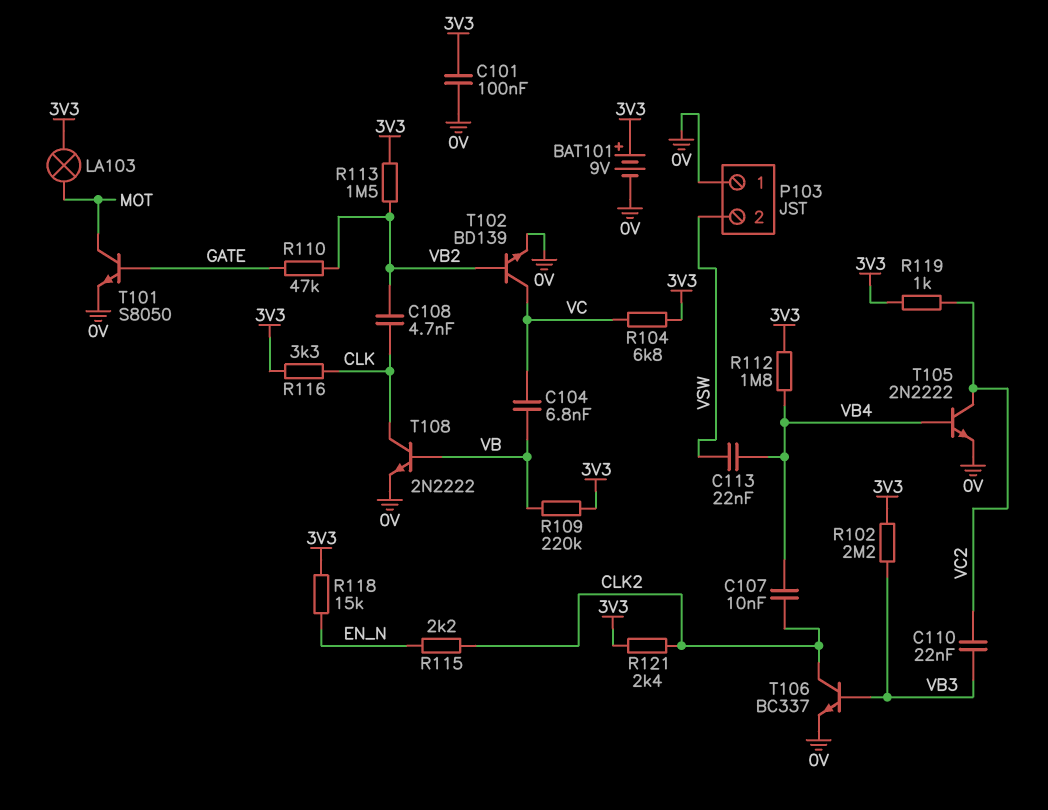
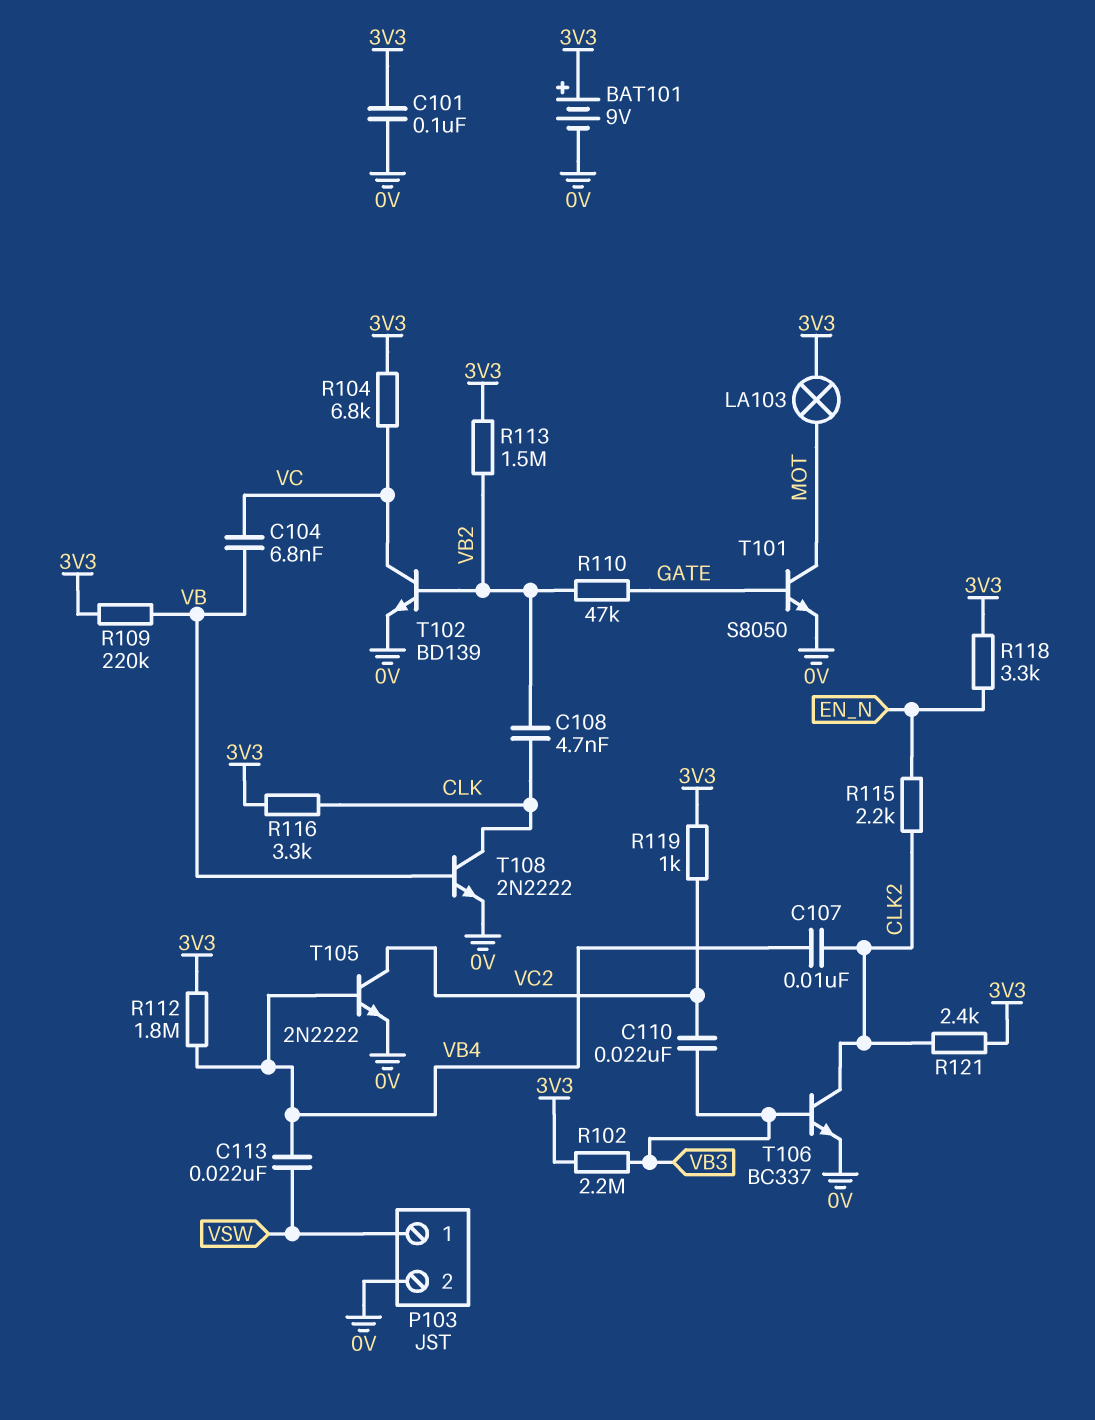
P103 pin 1: 0V -> VSW
P103 pin 2: VSW -> 0V
R118: 15k (3V3, EN_N) -> 3.3k (3V3, EN_N)

